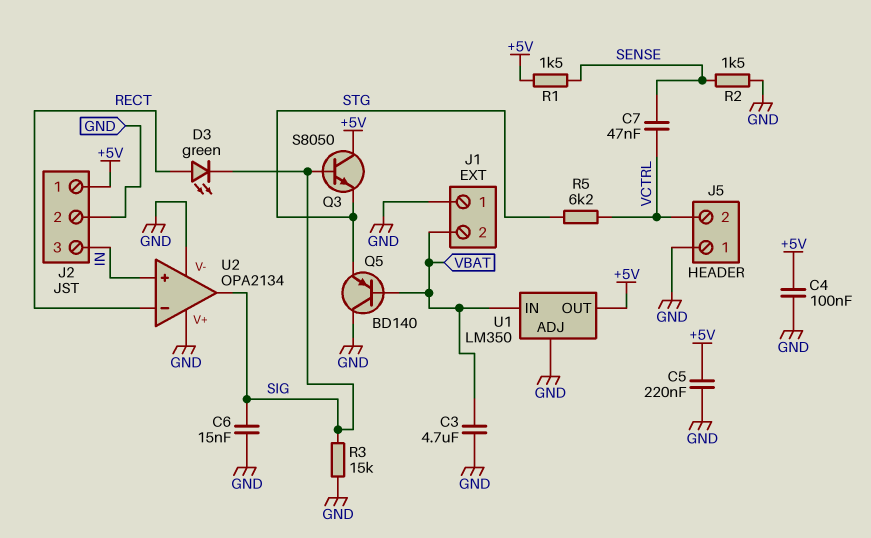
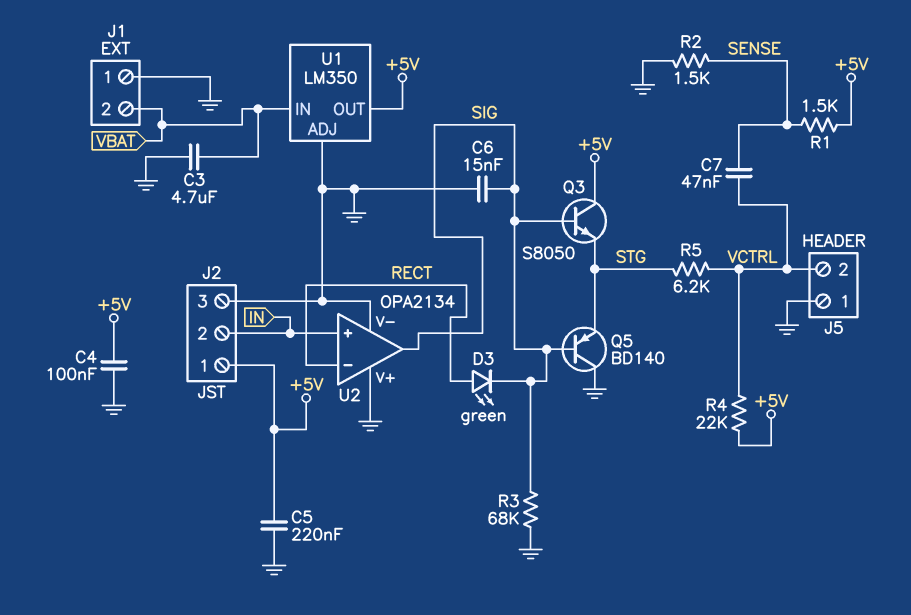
J2 pin 2: GND -> IN
J2 pin 3: IN -> GND
Q5: PNP BD140 (B VBAT, C GND, E STG) -> PNP BD140 (B SIG, C GND, E STG)
R3: 15k (GND, SIG) -> 68k (GND, SIG)
R4: none -> 22k (+5V, VCTRL)

